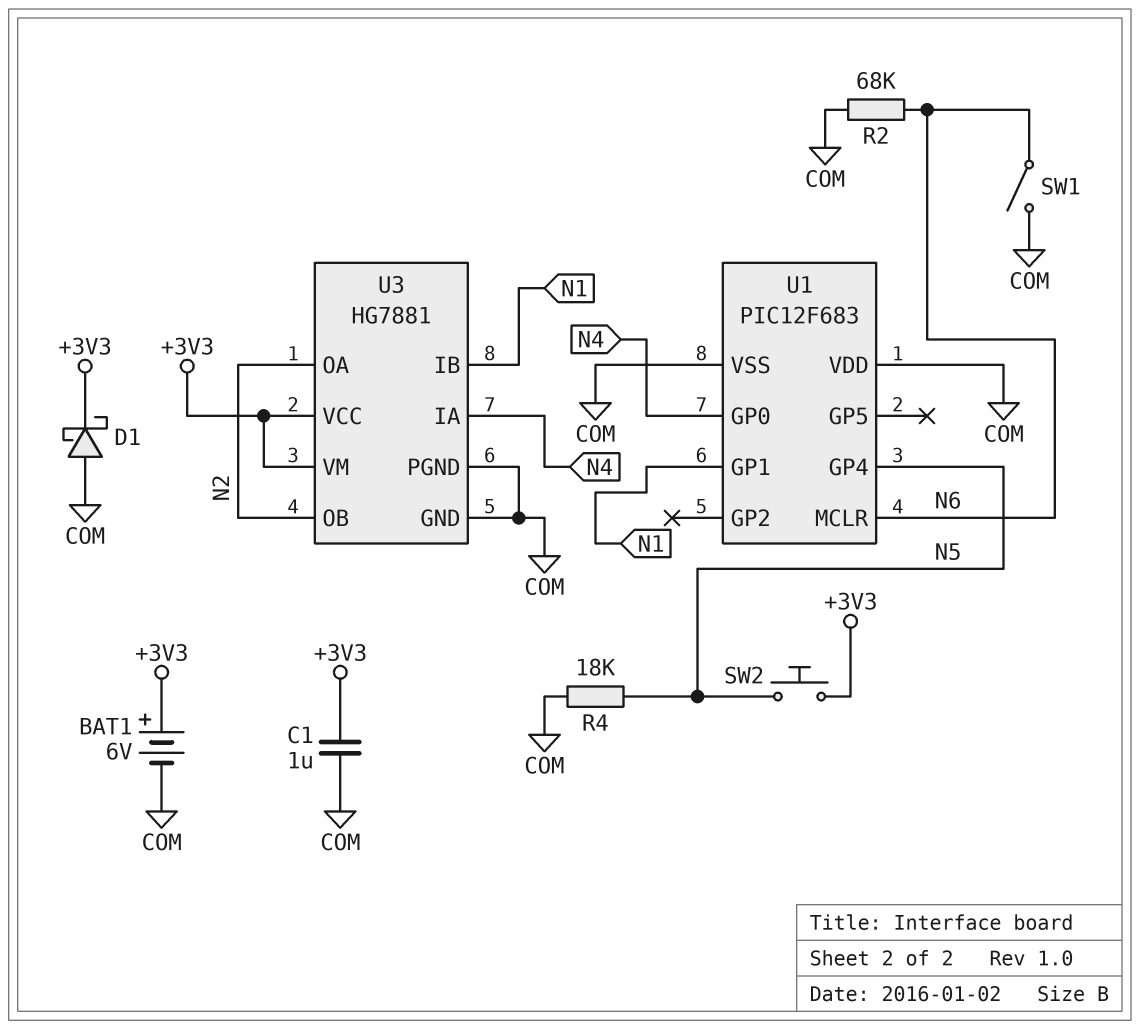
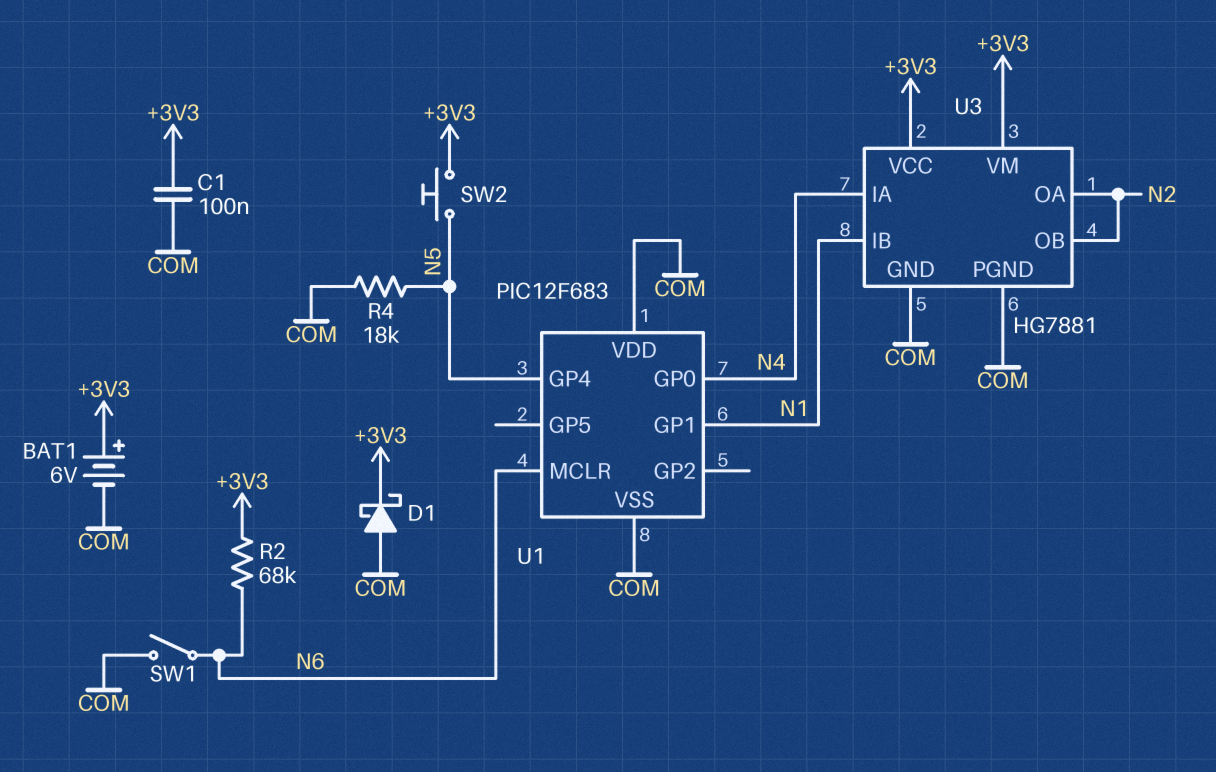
C1: 1uF (+3V3, COM) -> 100nF (+3V3, COM)
R2: 68k (COM, N6) -> 68k (+3V3, N6)

